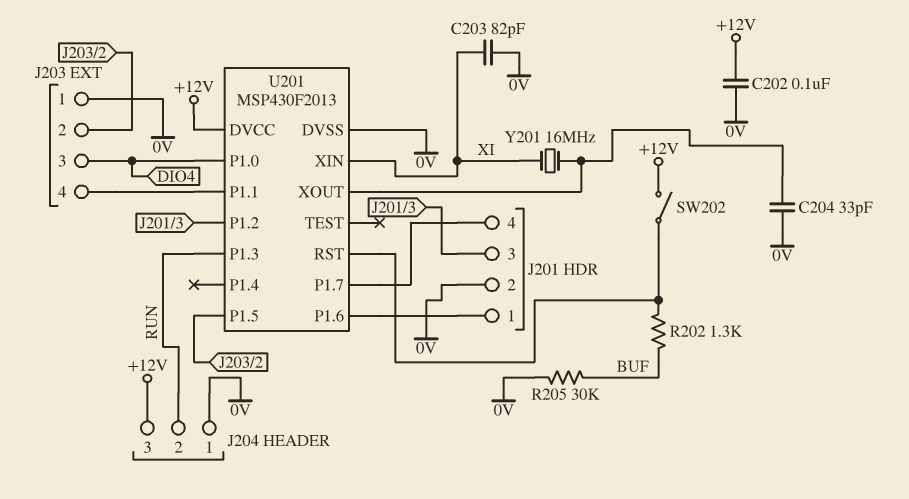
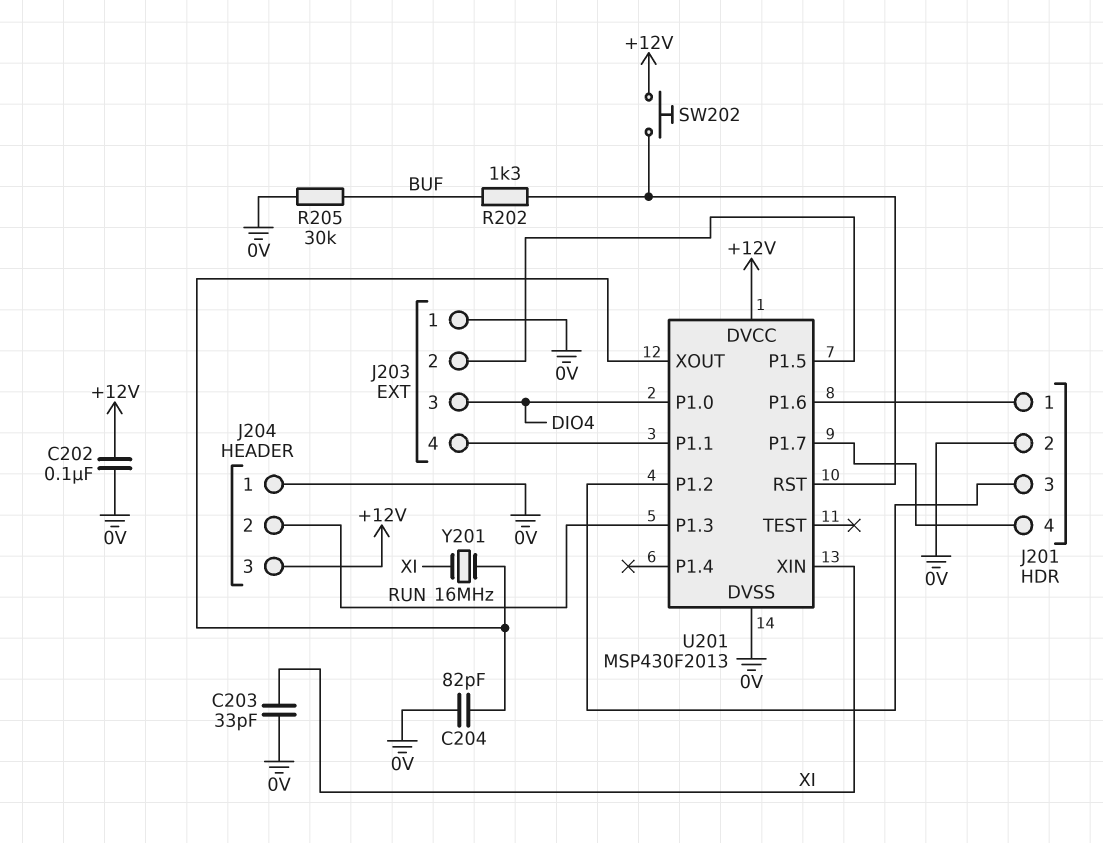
C203: 82pF (0V, XI) -> 33pF (0V, XI)
C204: 33pF (0V, U201/XOUT) -> 82pF (0V, U201/XOUT)
SW202: switch (+12V, U201/RST) -> button (+12V, U201/RST)

